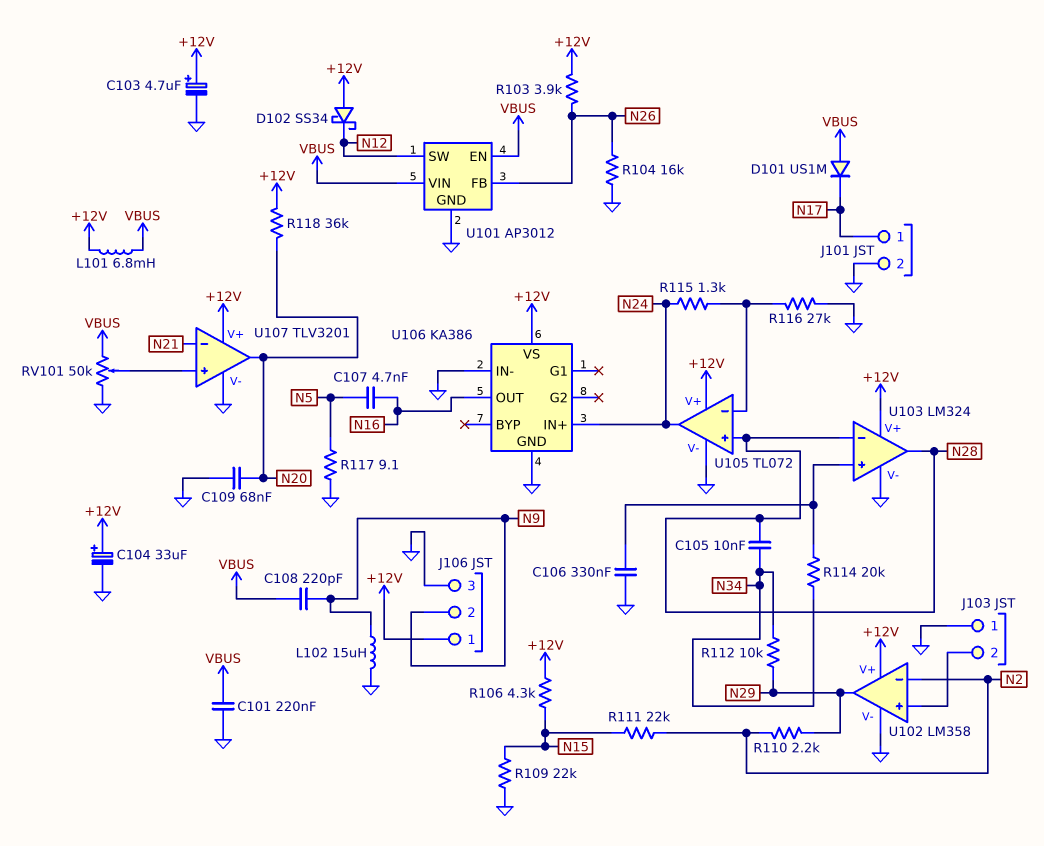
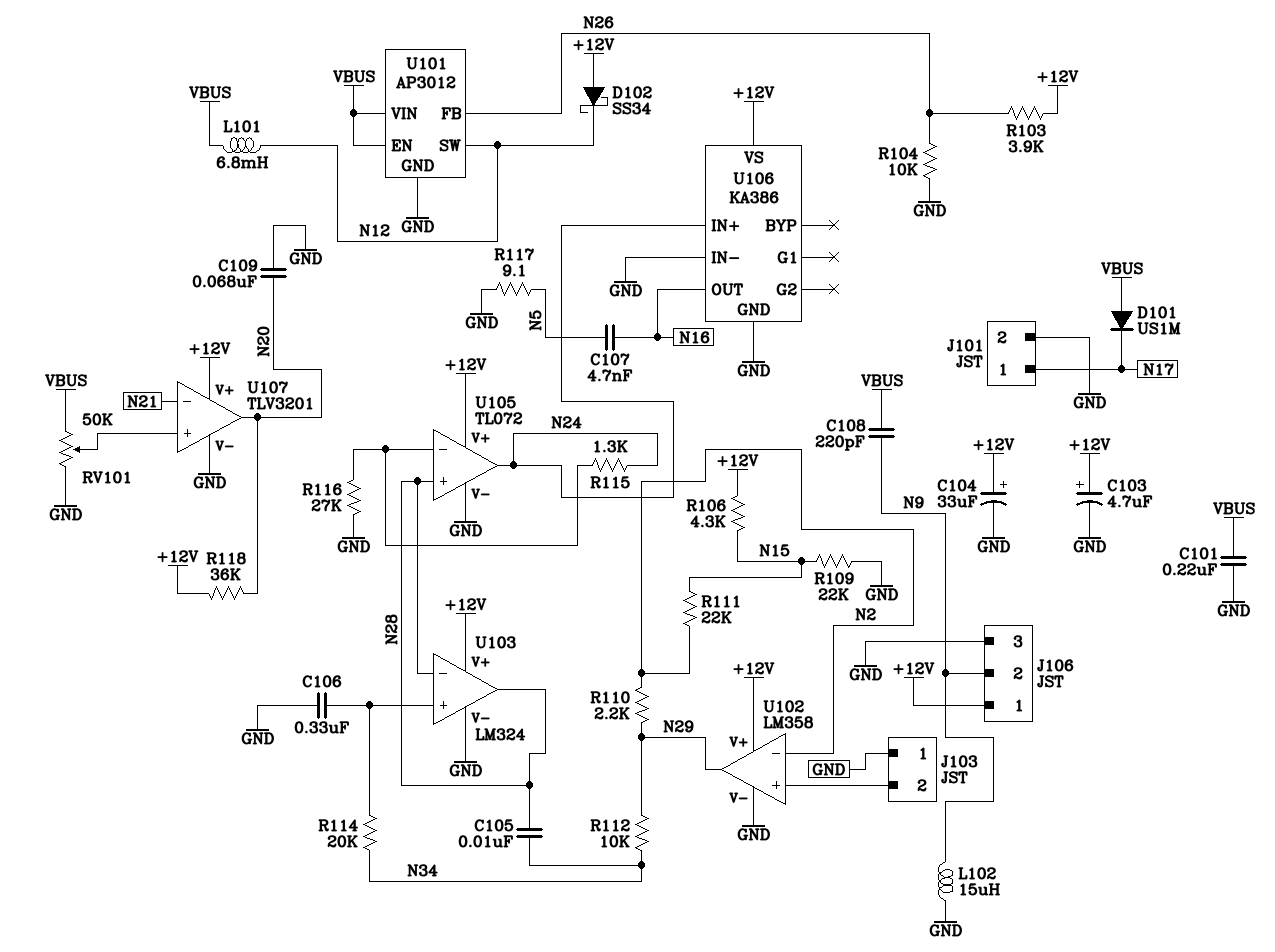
L101: 6.8mH (+12V, VBUS) -> 6.8mH (N12, VBUS)
R104: 16k (GND, N26) -> 10k (GND, N26)

